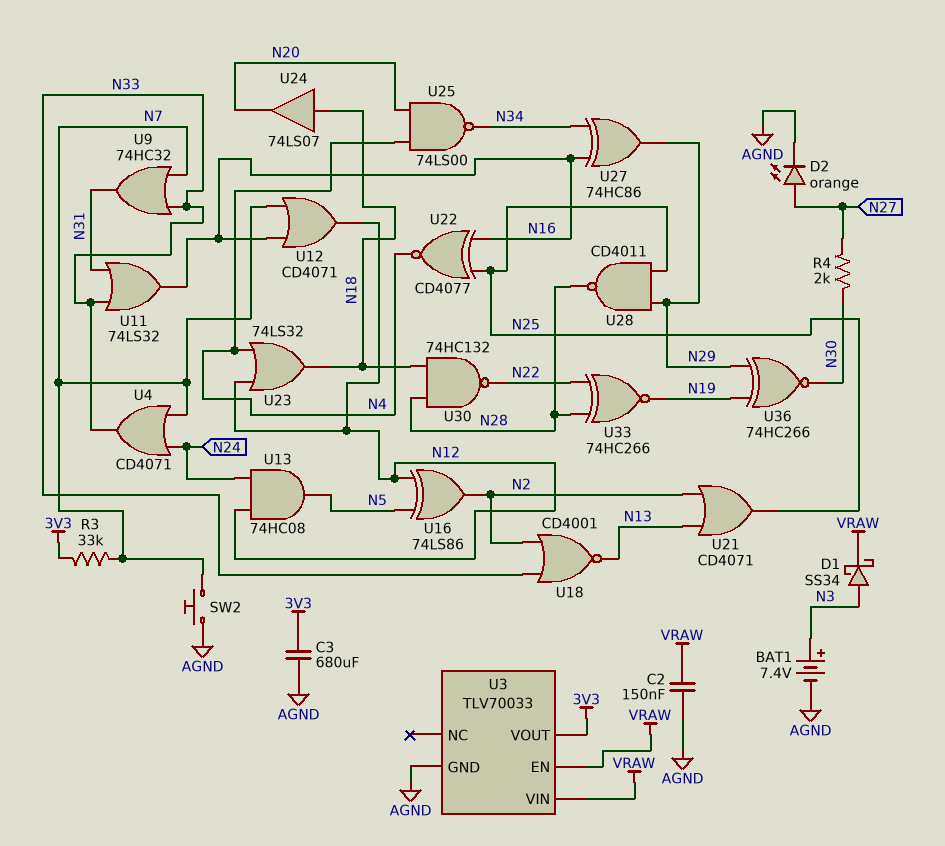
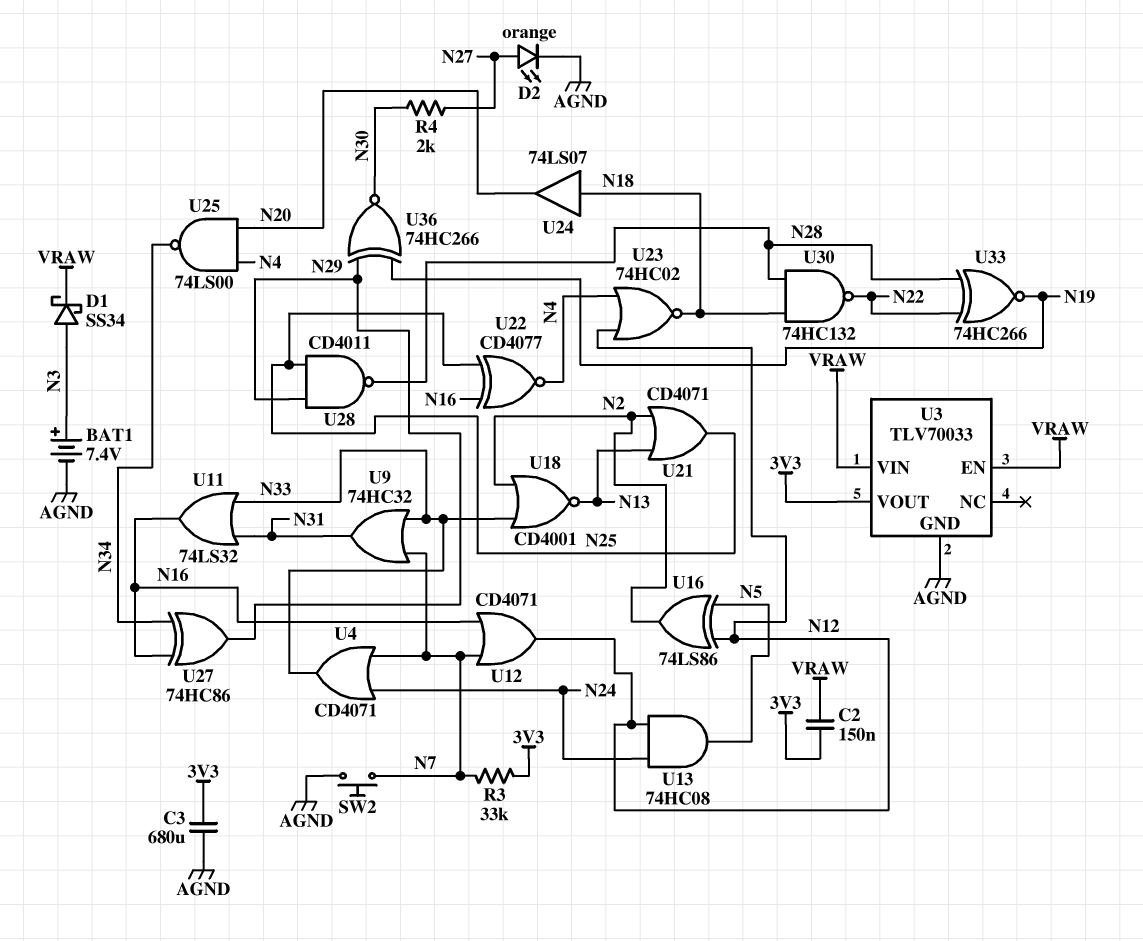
C2: 150nF (AGND, VRAW) -> 150nF (3V3, VRAW)
U23: OR 74LS32 (in N4, in N12, out N18) -> NOR 74HC02 (in N4, in N12, out N18)

